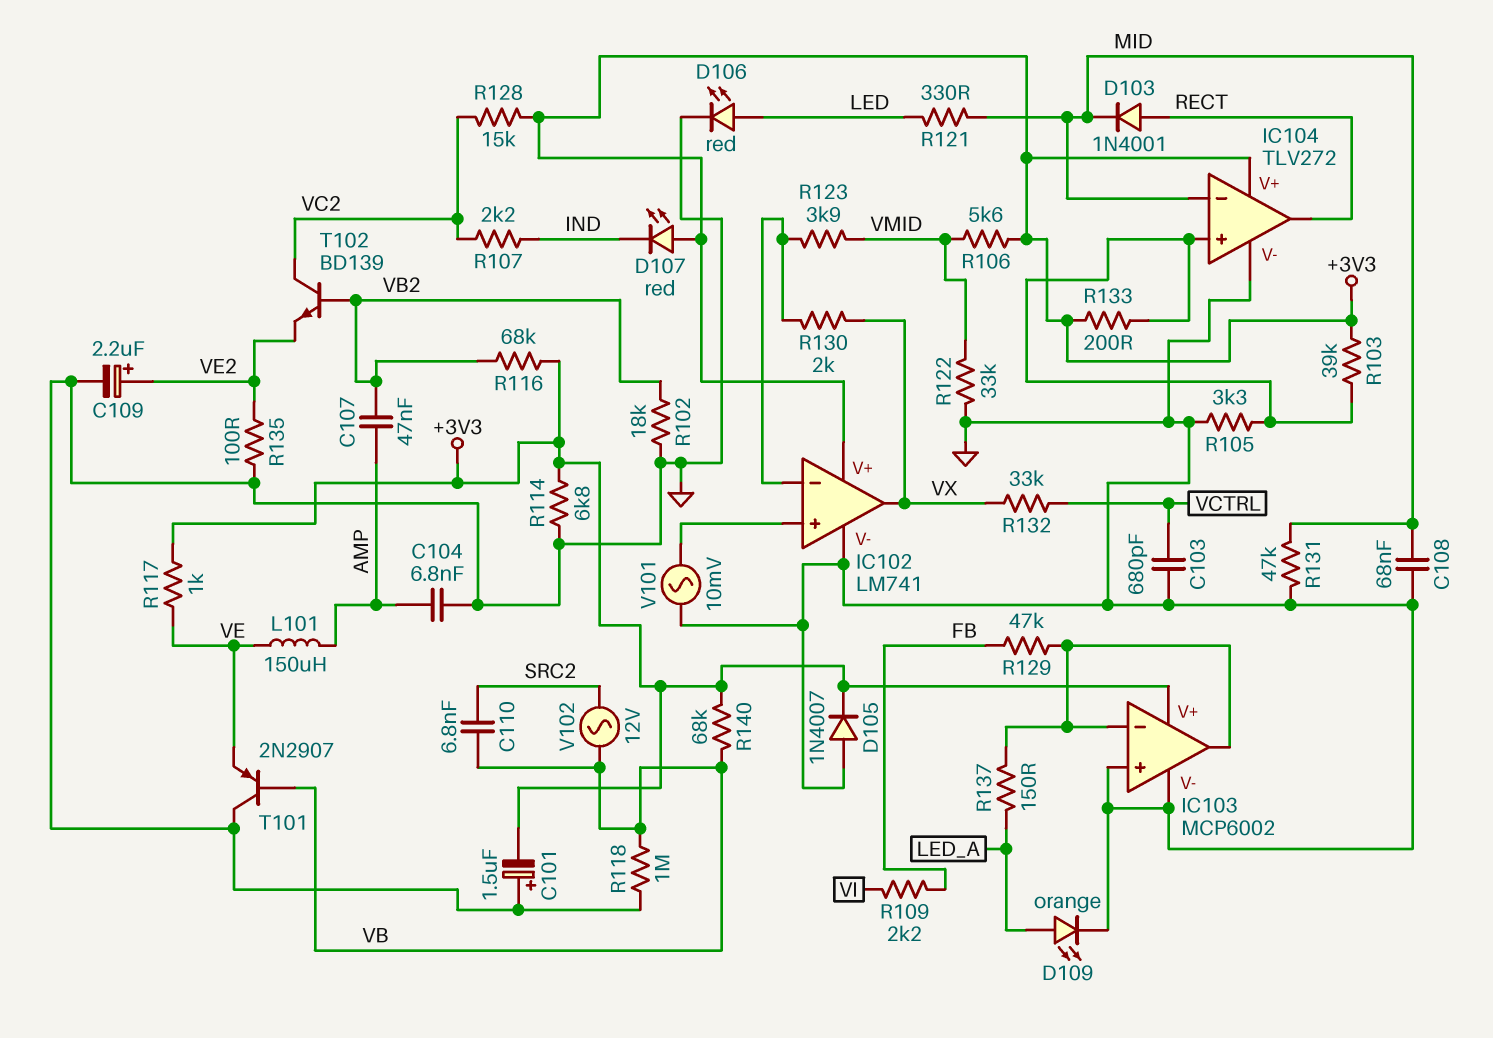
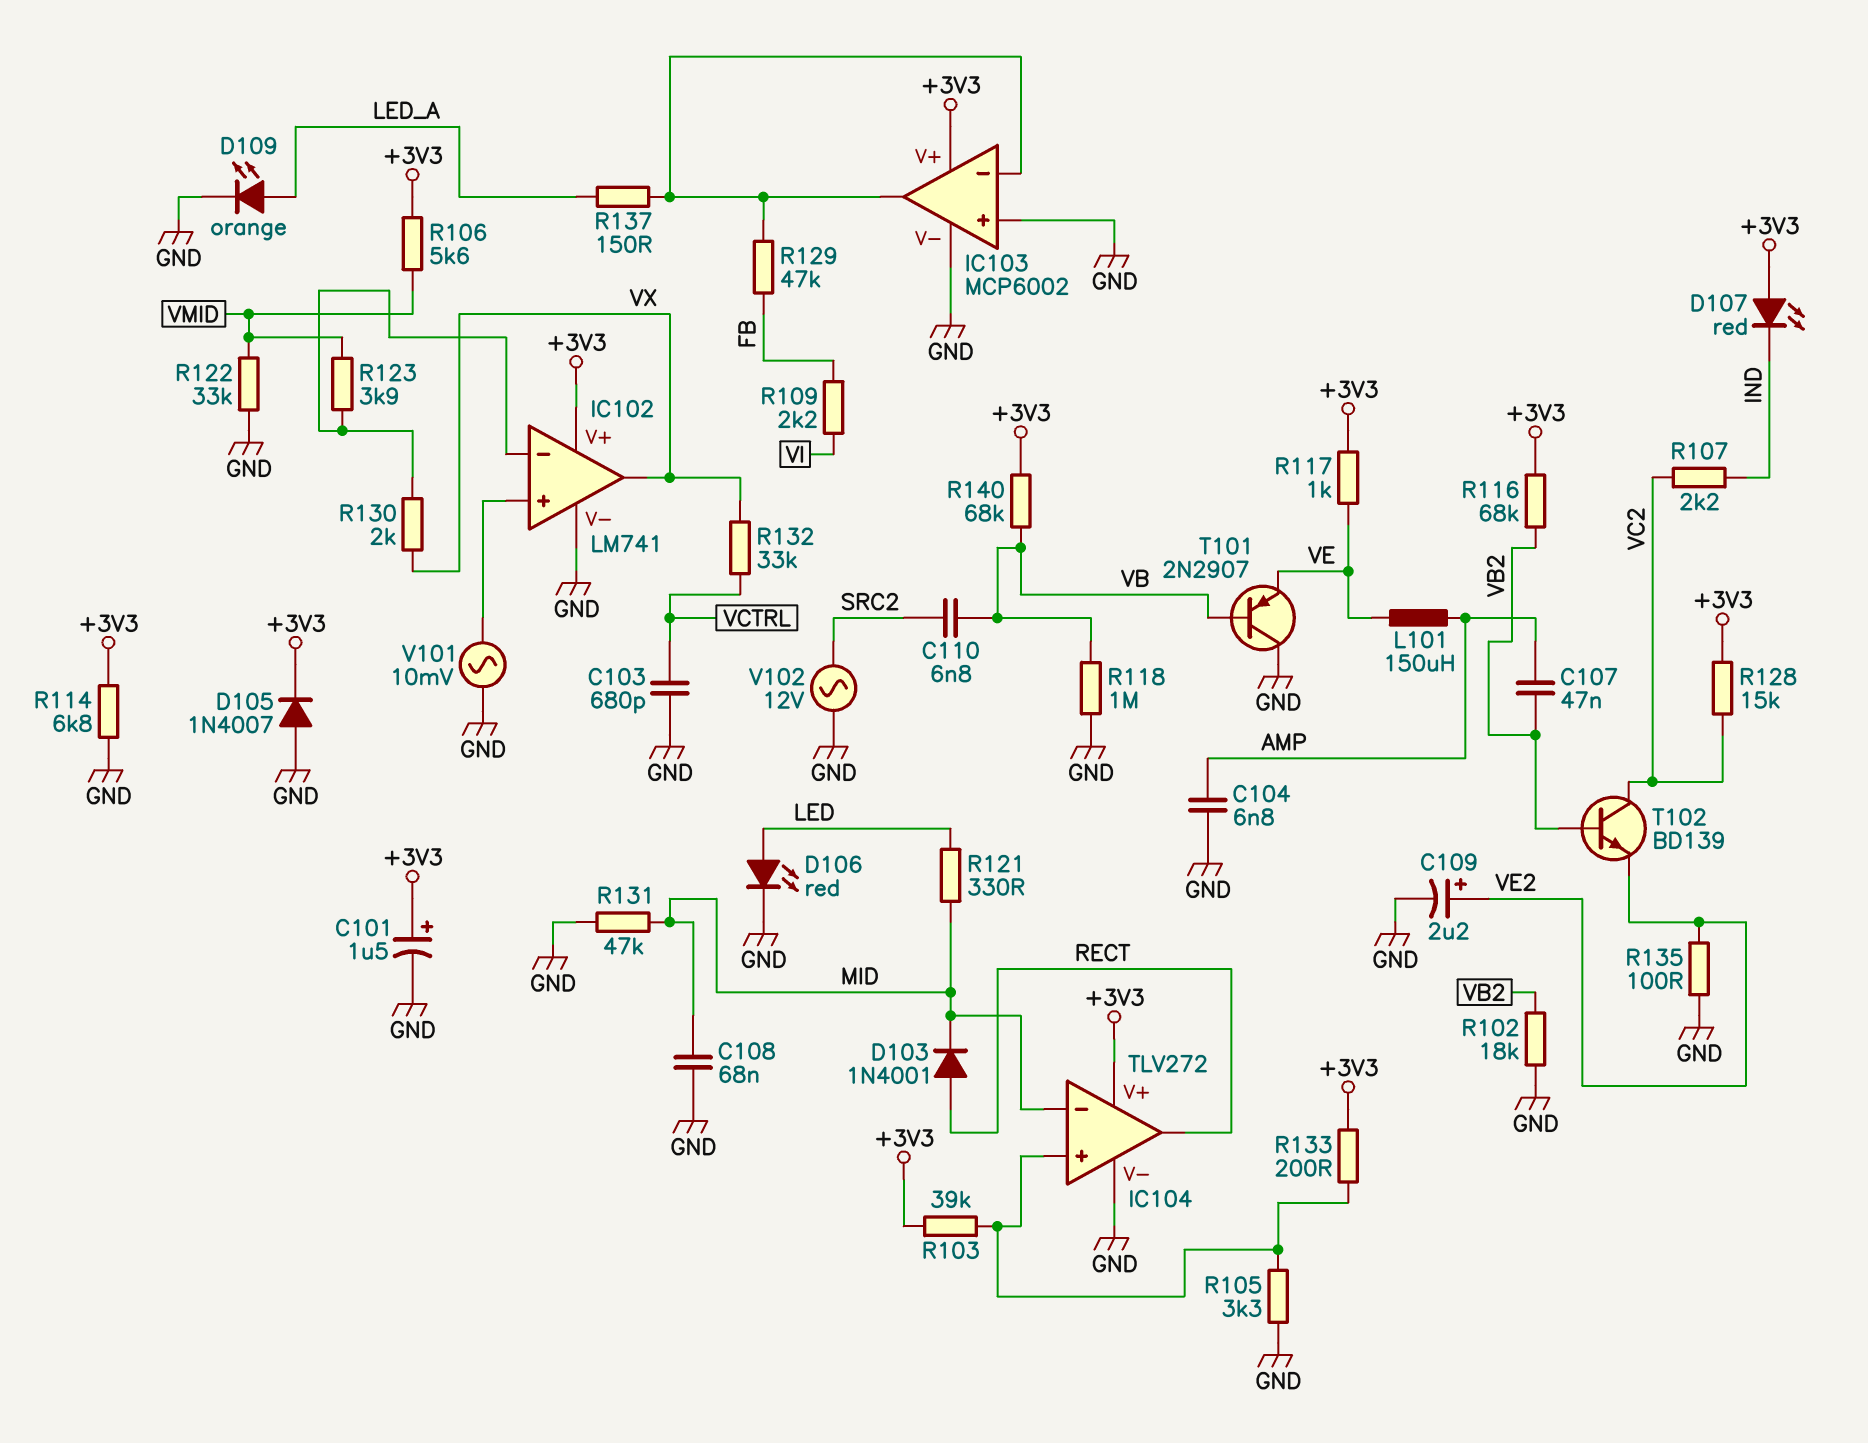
C101: 1.5uF (plus GND, minus +3V3) -> 1.5uF (plus +3V3, minus GND)
V102: AC 12V (SRC2, VB) -> AC 12V (GND, SRC2)

